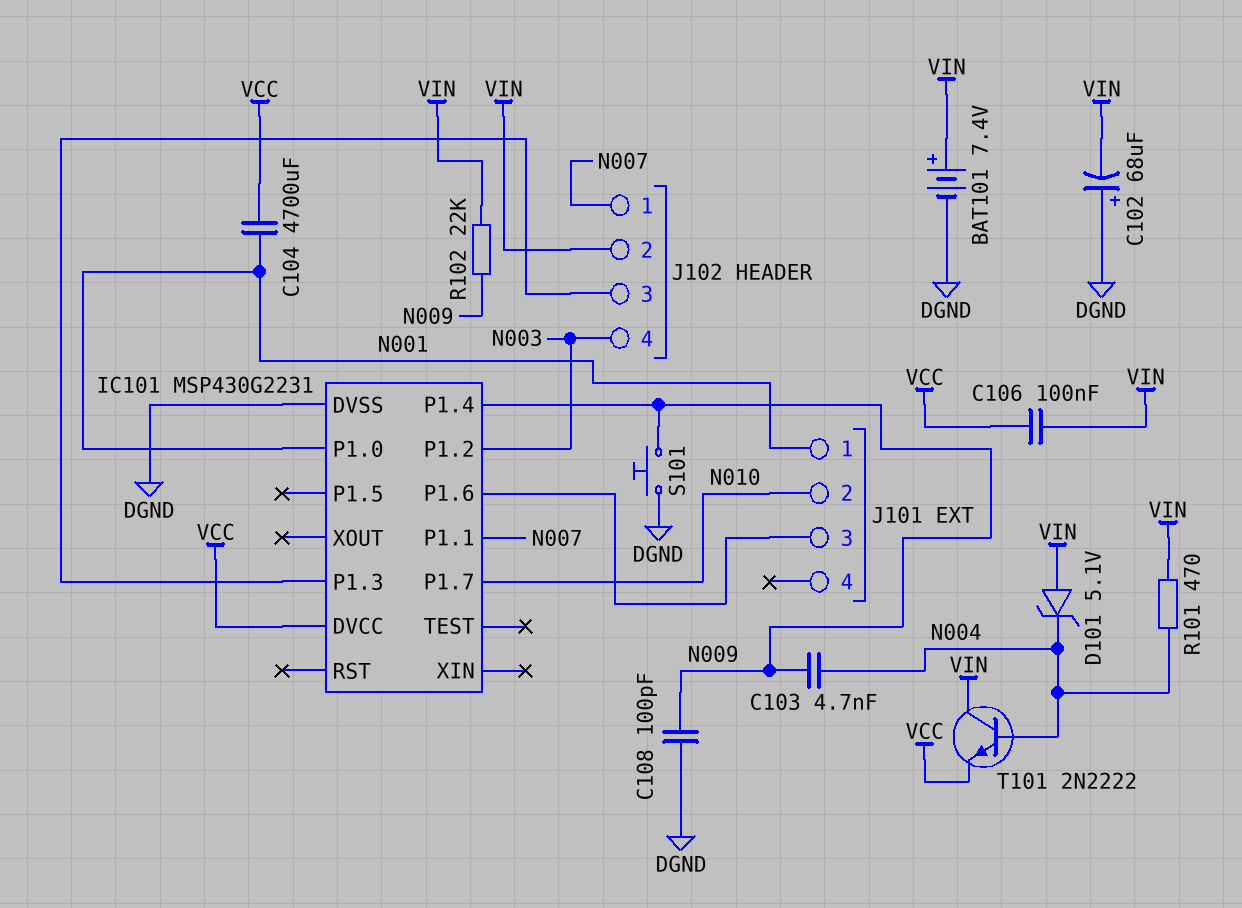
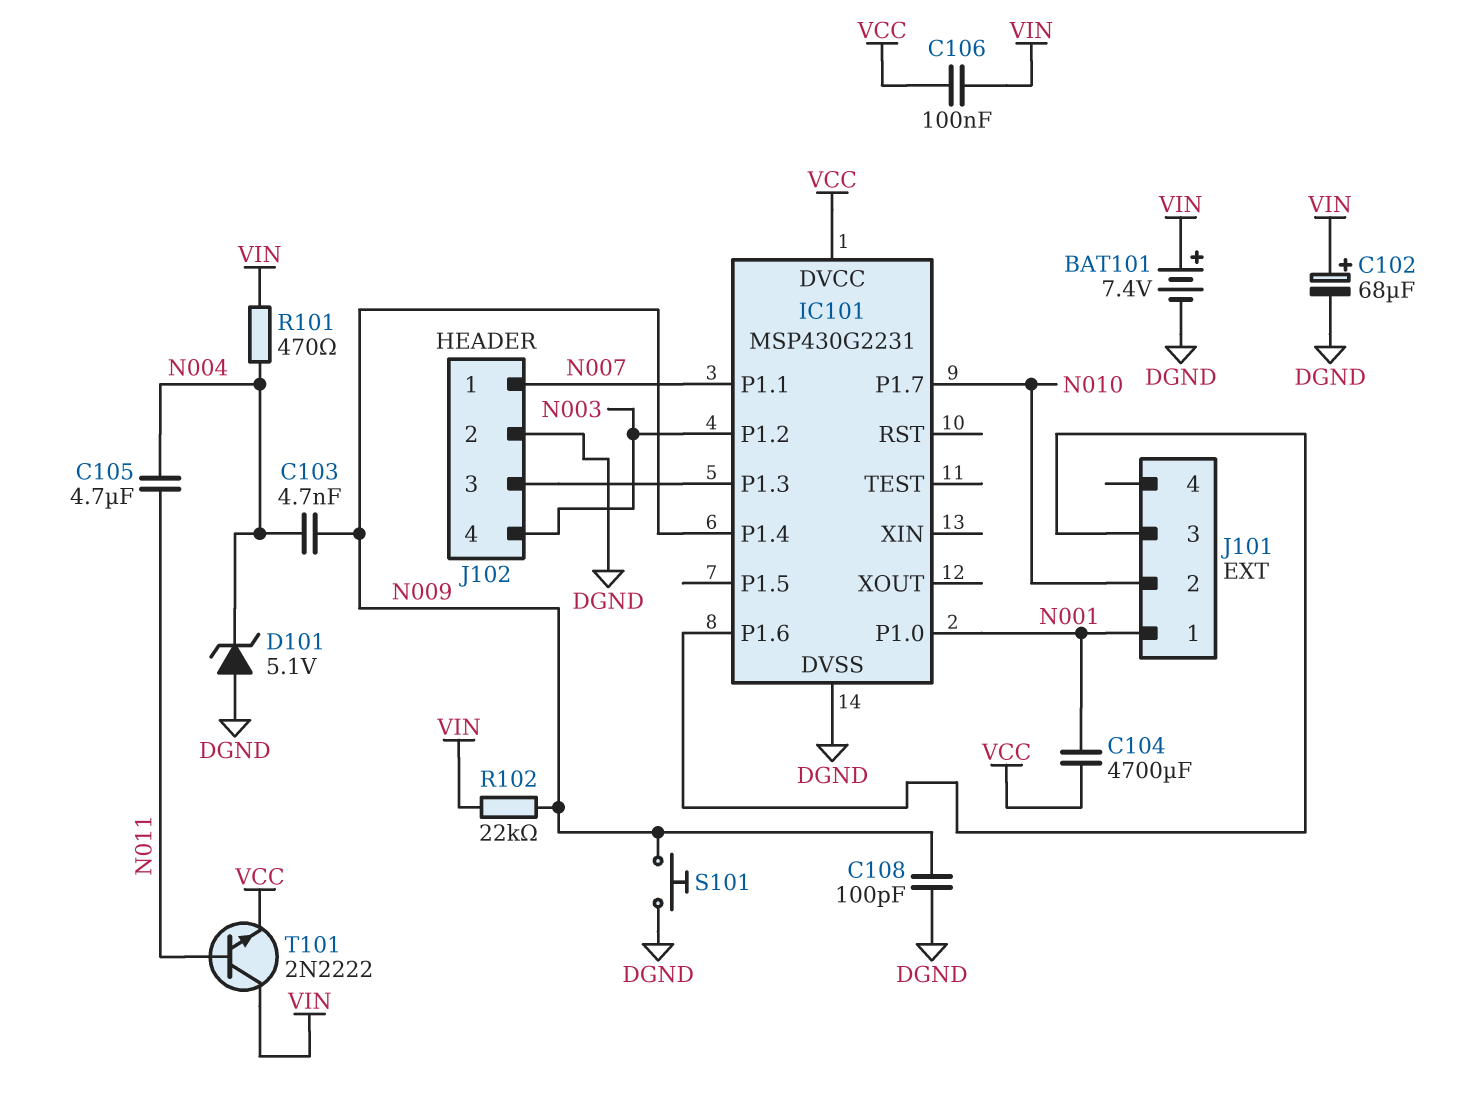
C102: 68uF (plus DGND, minus VIN) -> 68uF (plus VIN, minus DGND)
C105: none -> 4.7uF (N004, N011)
D101: zener 5.1V (A VIN, K N004) -> zener 5.1V (A DGND, K N004)
J102 pin 2: VIN -> DGND
T101: NPN 2N2222 (B N004, C VIN, E VCC) -> NPN 2N2222 (B N011, C VIN, E VCC)

